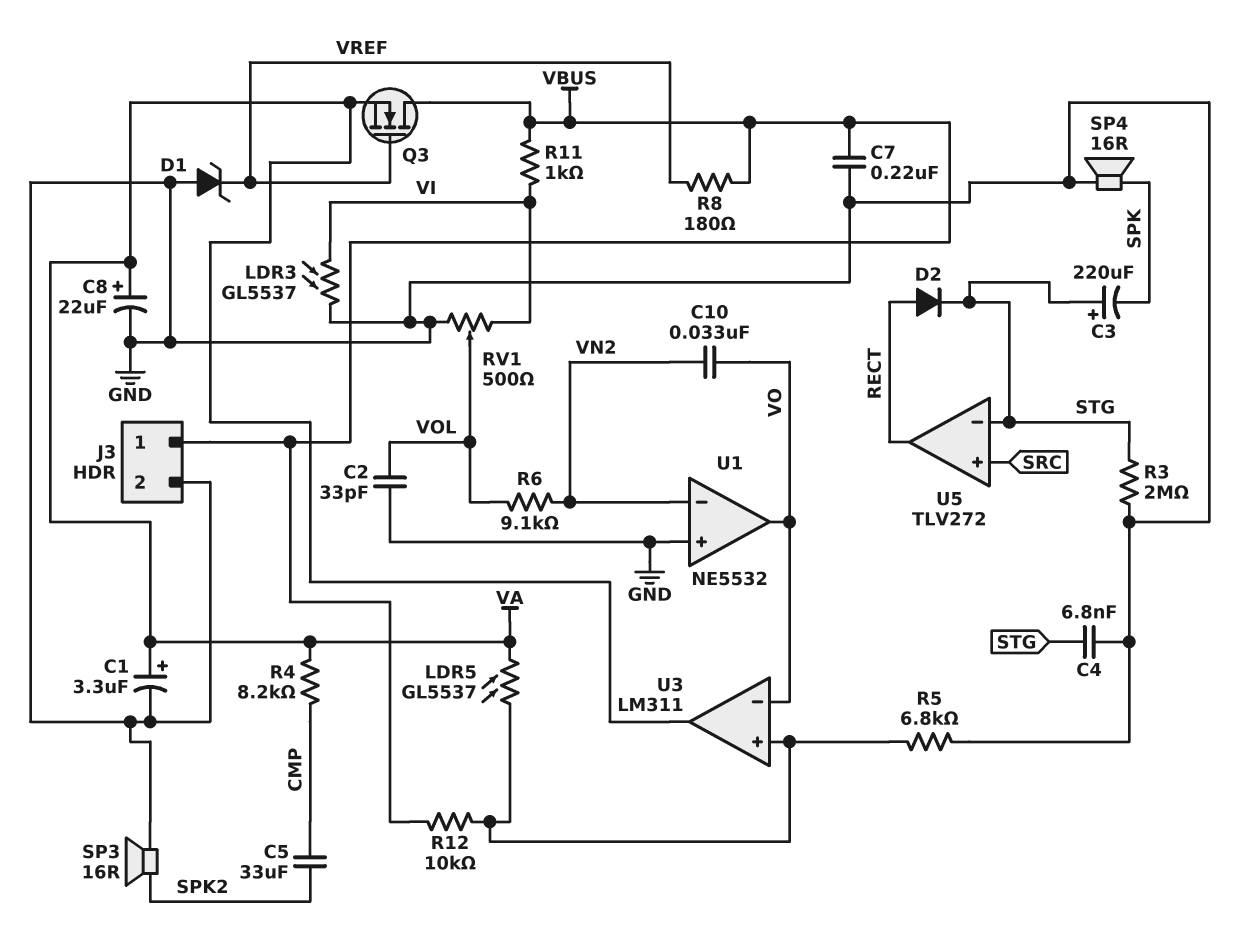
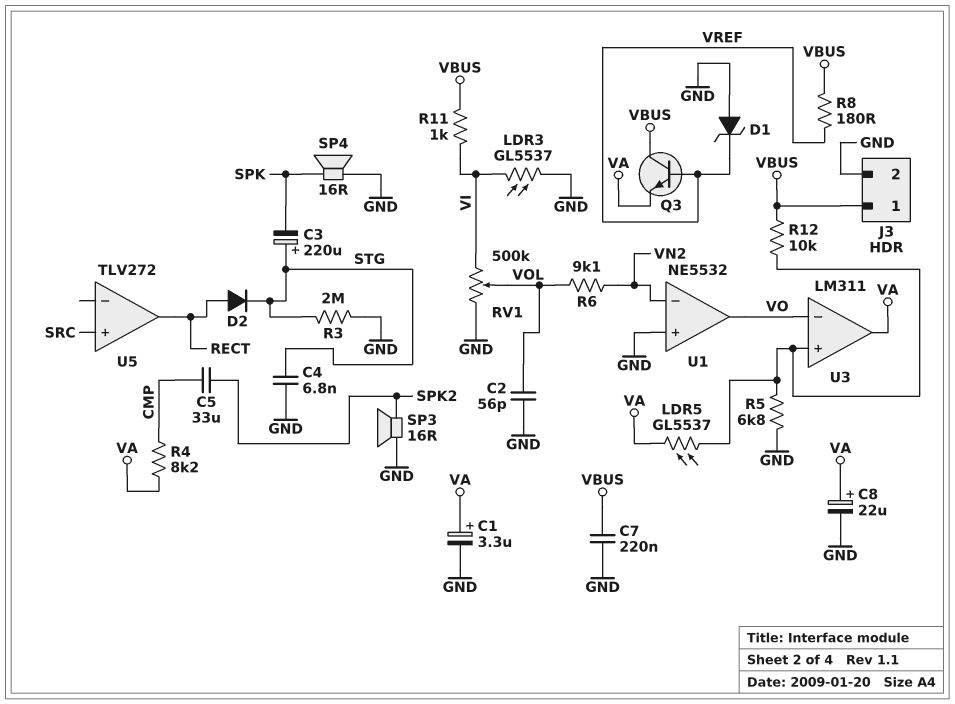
C2: 33pF (GND, VOL) -> 56pF (GND, VOL)
C10: 33nF (VN2, VO) -> none
Q3: NMOS (G VREF, D VBUS, S VA) -> NPN (B VREF, C VBUS, E VA)
RV1: 500 (GND, VI, wiper VOL) -> 500k (GND, VI, wiper VOL)
U5 pin in-: STG -> none

